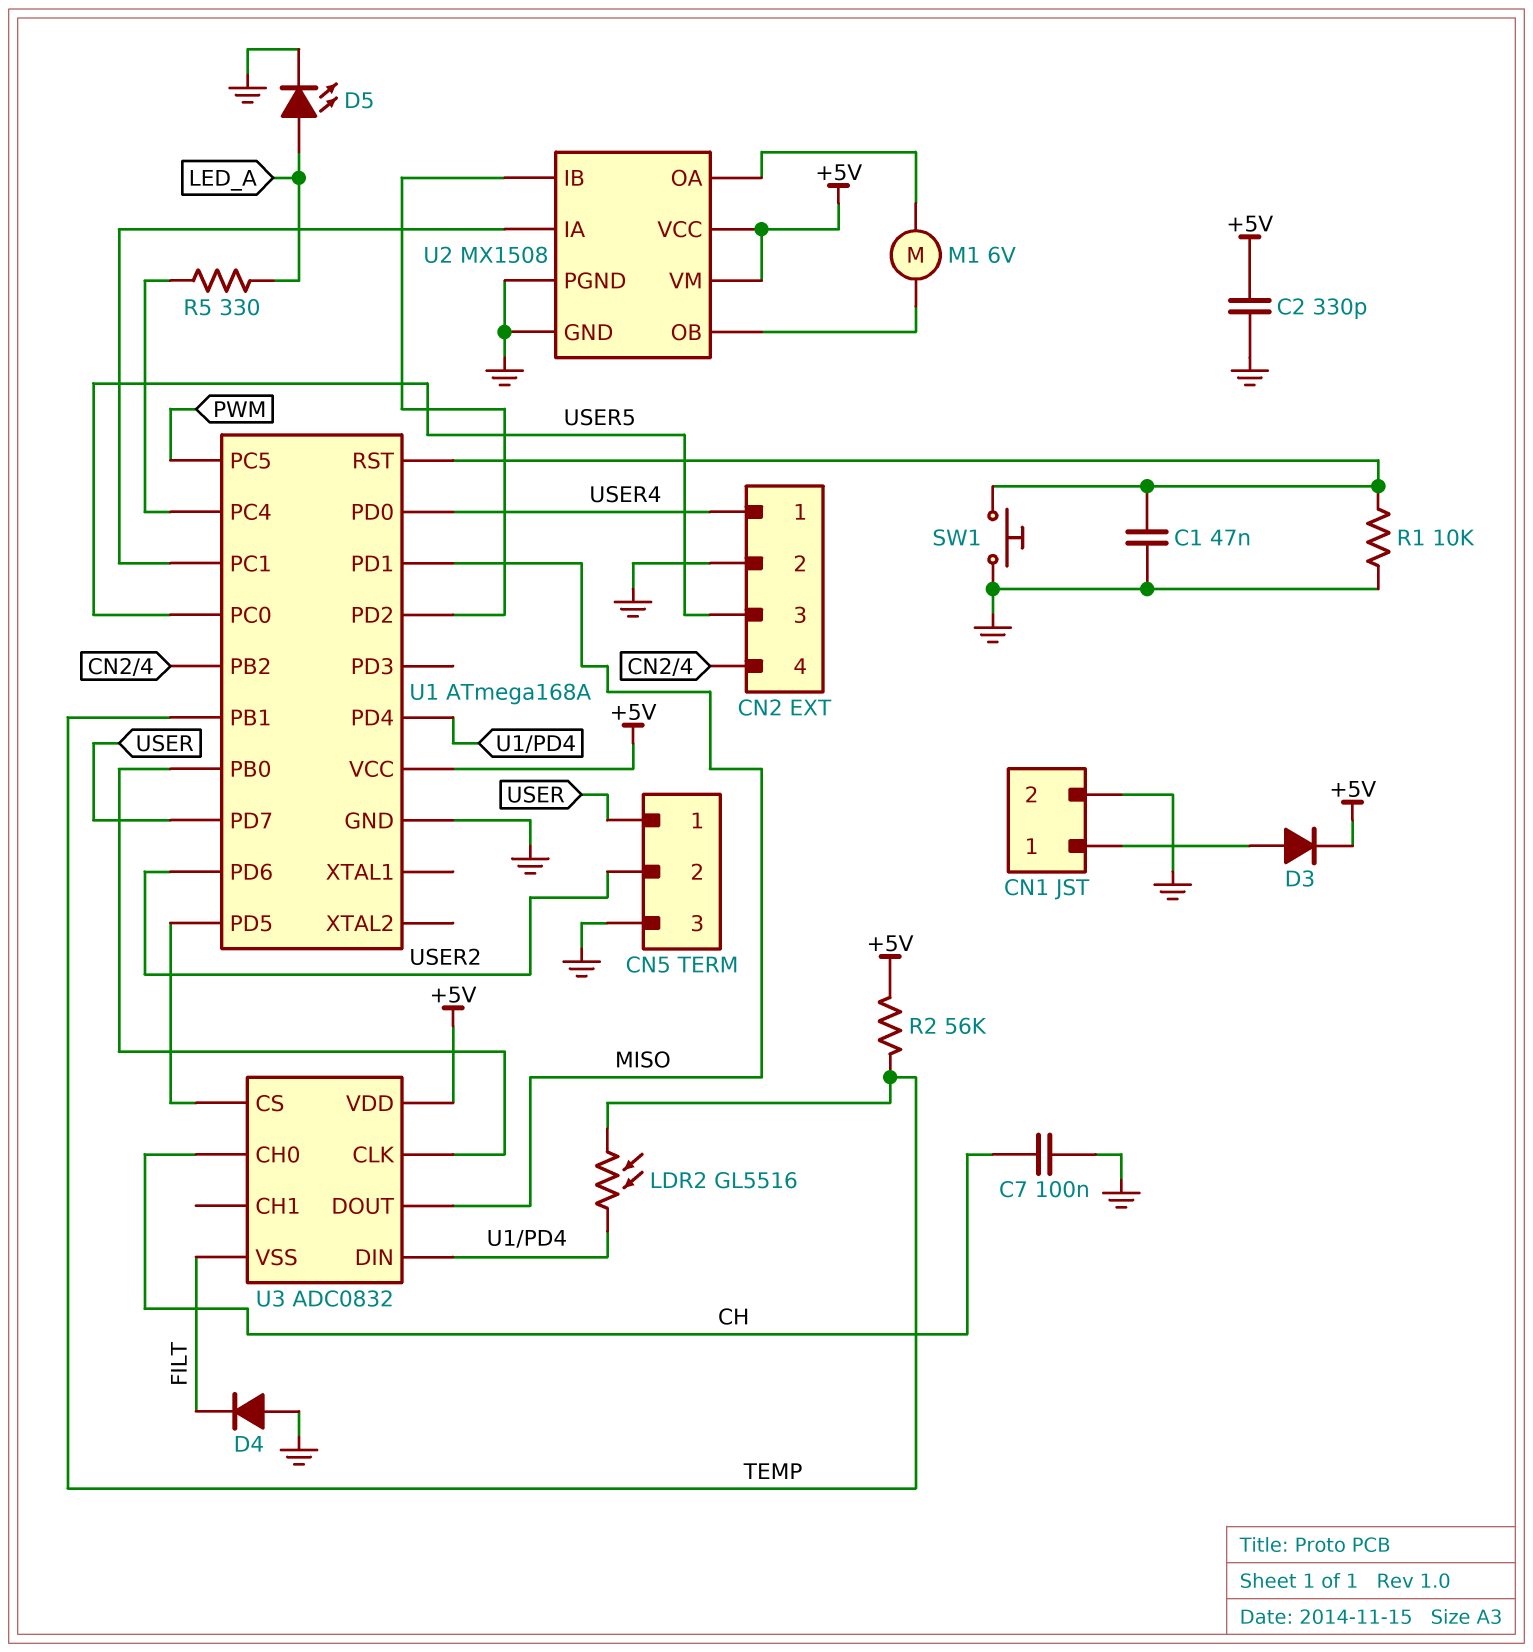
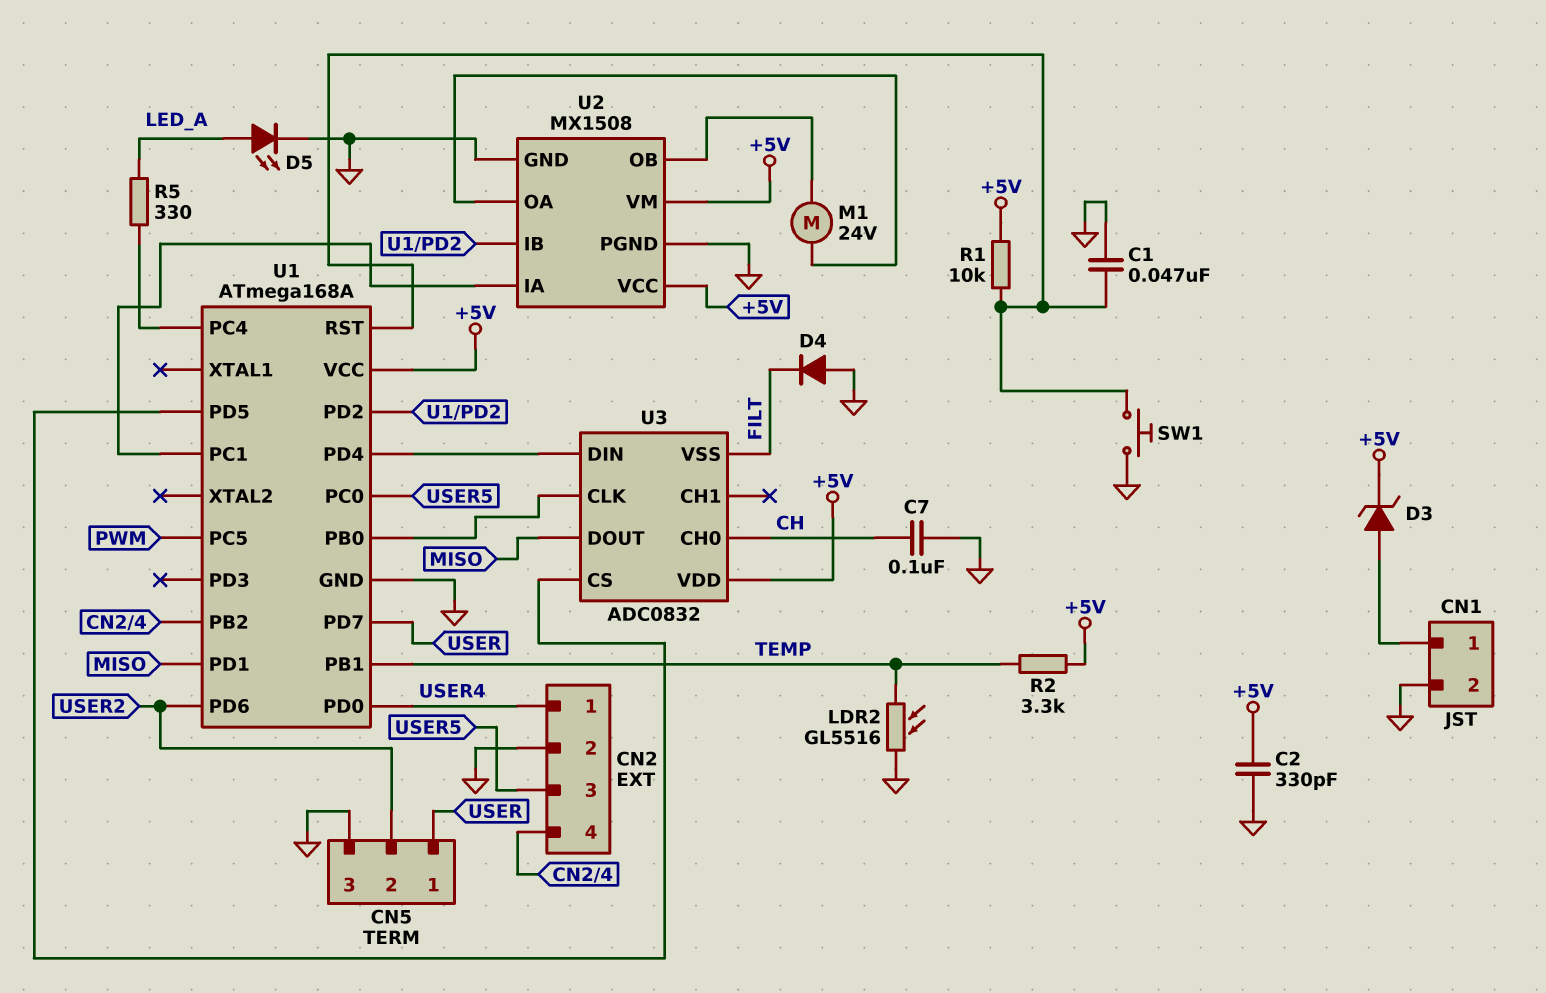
D3: diode (A CN1/1, K +5V) -> zener (A CN1/1, K +5V)
LDR2: GL5516 (TEMP, U1/PD4) -> GL5516 (GND, TEMP)
M1: motor 6V (U2/OA, U2/OB) -> motor 24V (U2/OA, U2/OB)
R1: 10k (GND, U1/RST) -> 10k (+5V, U1/RST)
R2: 56k (+5V, TEMP) -> 3.3k (+5V, TEMP)

